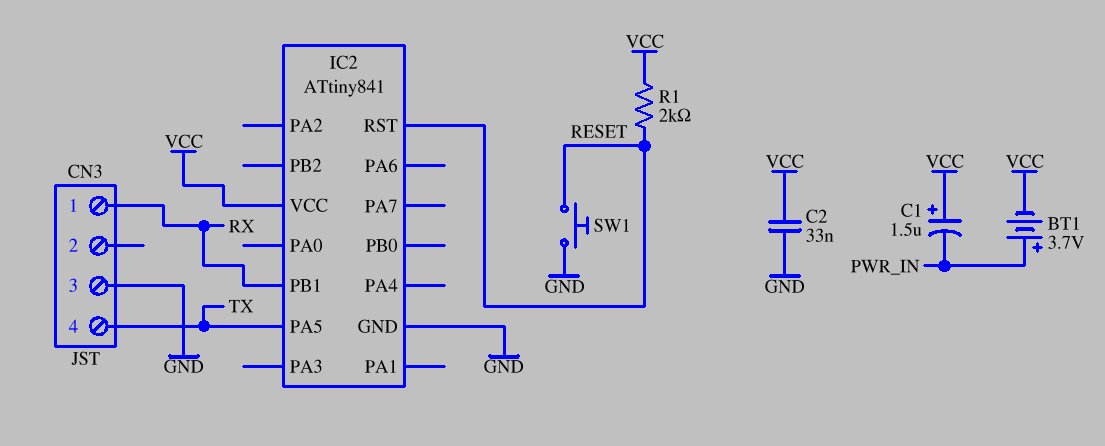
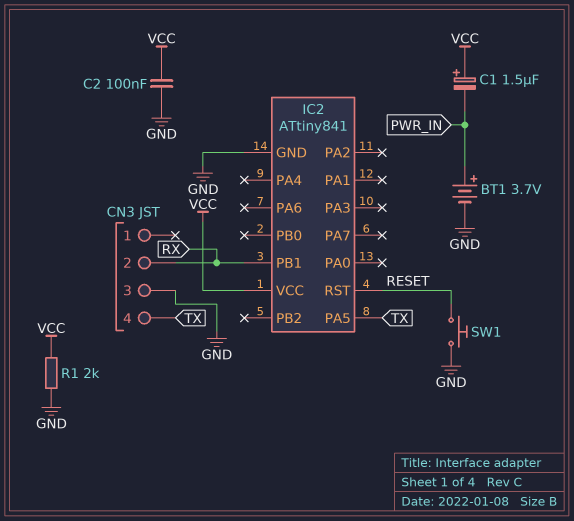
BT1: 3.7V (plus PWR_IN, minus VCC) -> 3.7V (plus PWR_IN, minus GND)
C2: 33nF (GND, VCC) -> 100nF (GND, VCC)
CN3 pin 1: RX -> none
CN3 pin 2: none -> RX
R1: 2k (RESET, VCC) -> 2k (GND, VCC)

